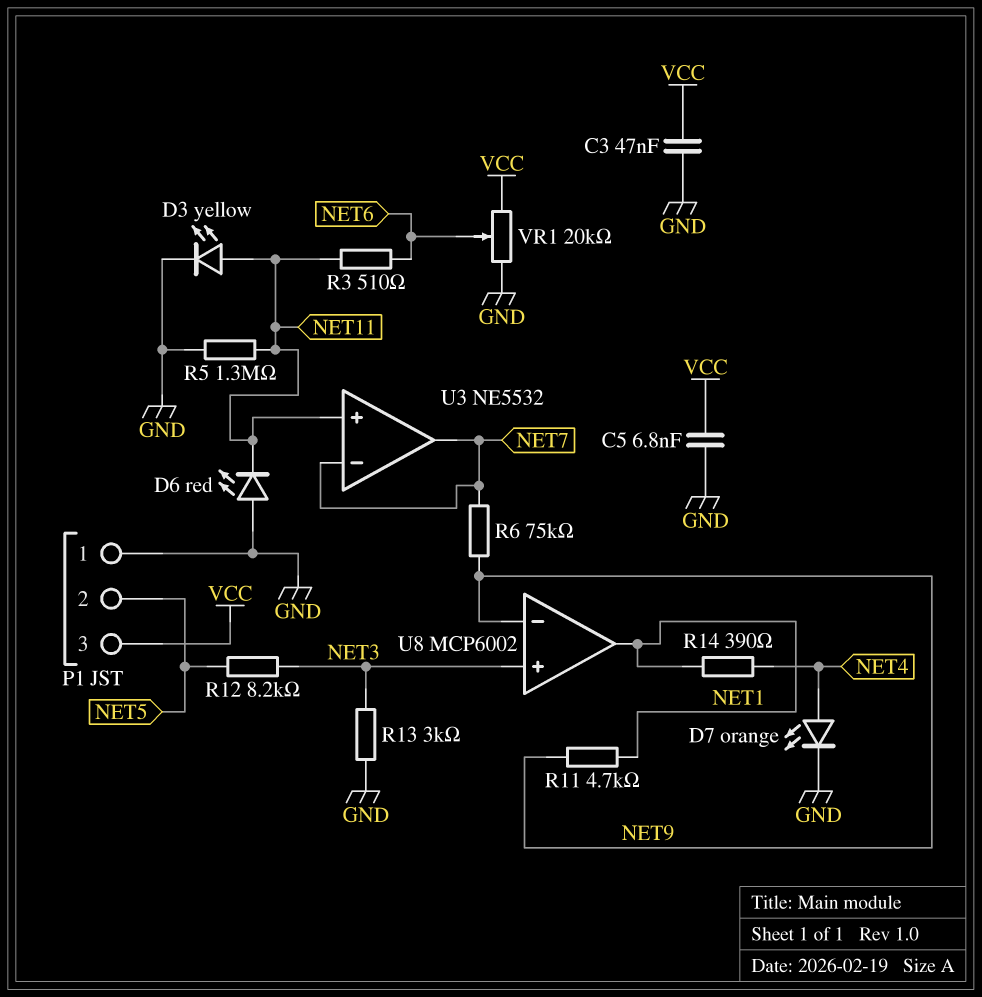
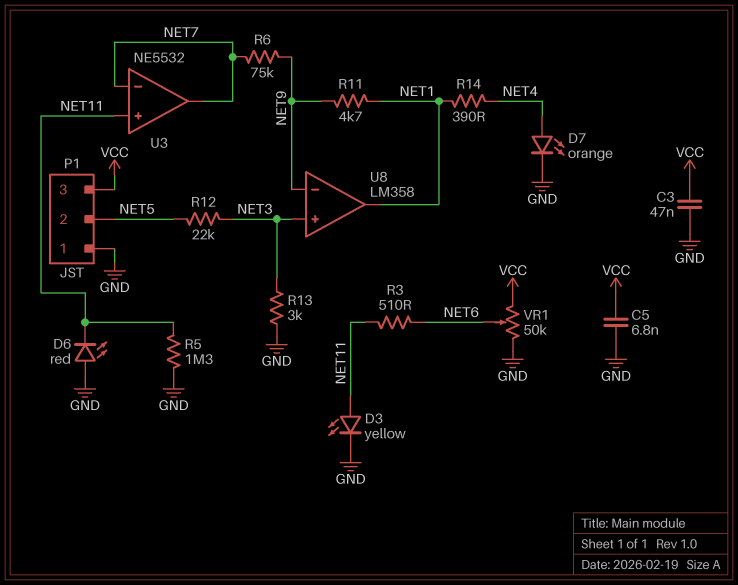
R12: 8.2k (NET3, NET5) -> 22k (NET3, NET5)
U8: MCP6002 -> LM358
VR1: 20k (GND, VCC, wiper NET6) -> 50k (GND, VCC, wiper NET6)

